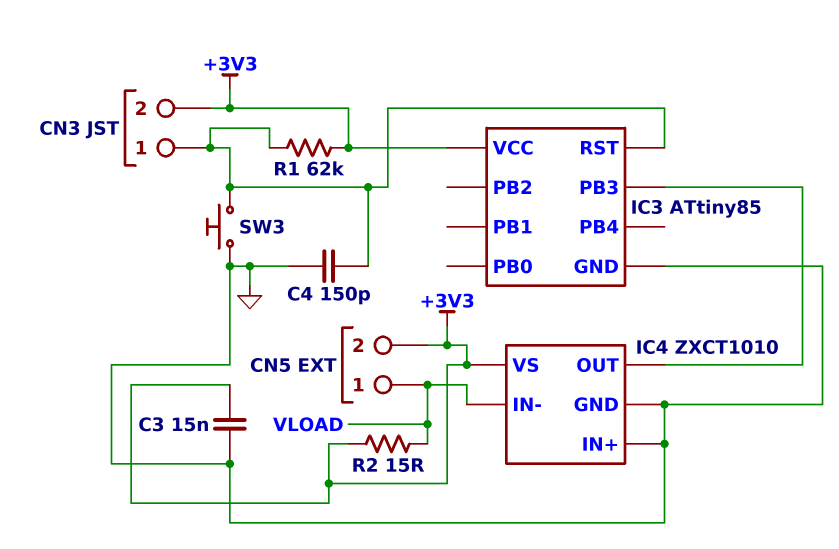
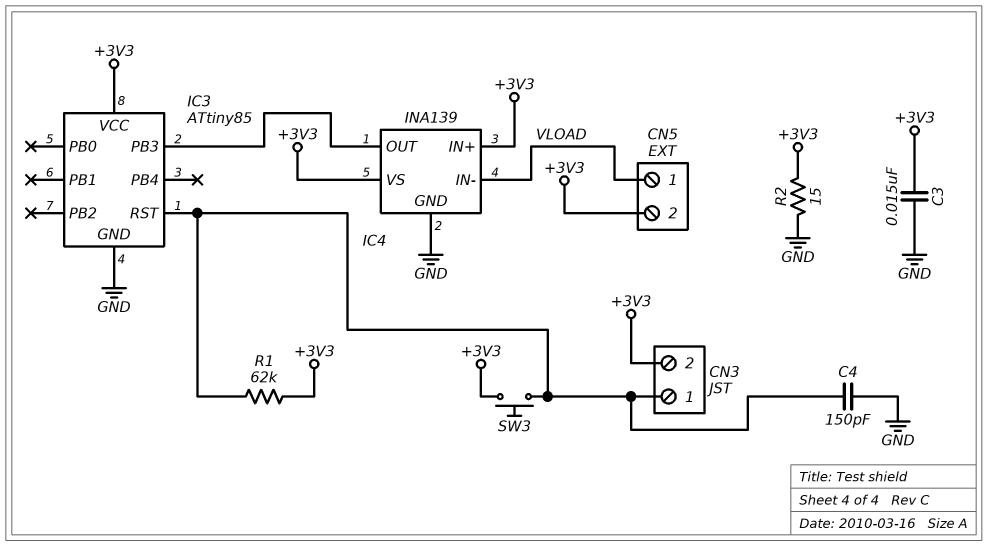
IC4: ZXCT1010 -> INA139
IC4 pin IN+: GND -> +3V3
R2: 15 (+3V3, VLOAD) -> 15 (+3V3, GND)
SW3: button (CN3/1, GND) -> button (+3V3, CN3/1)

